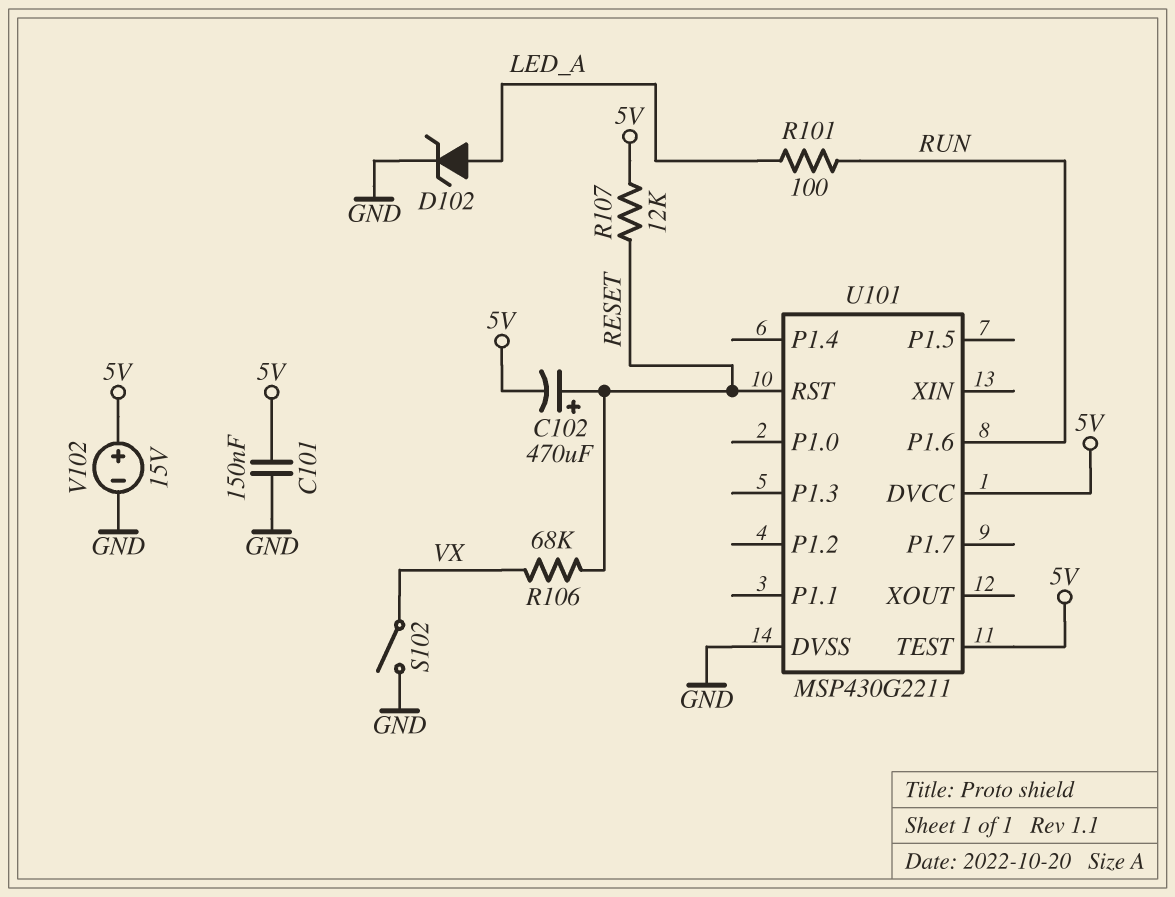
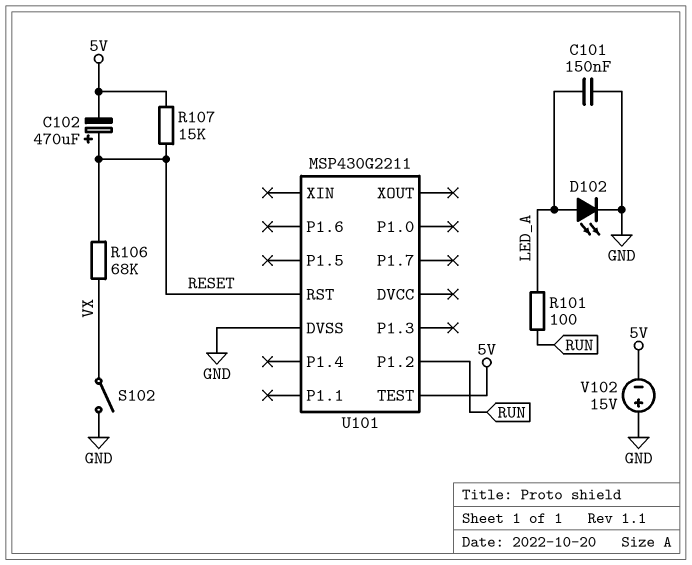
C101: 150nF (5V, GND) -> 150nF (GND, LED_A)
D102: zener (A LED_A, K GND) -> LED (A LED_A, K GND)
R107: 12k (5V, RESET) -> 15k (5V, RESET)
U101 pin DVCC: 5V -> none
U101 pin P1.2: none -> RUN
U101 pin P1.6: RUN -> none
V102: 15V (plus 5V, minus GND) -> 15V (plus GND, minus 5V)

